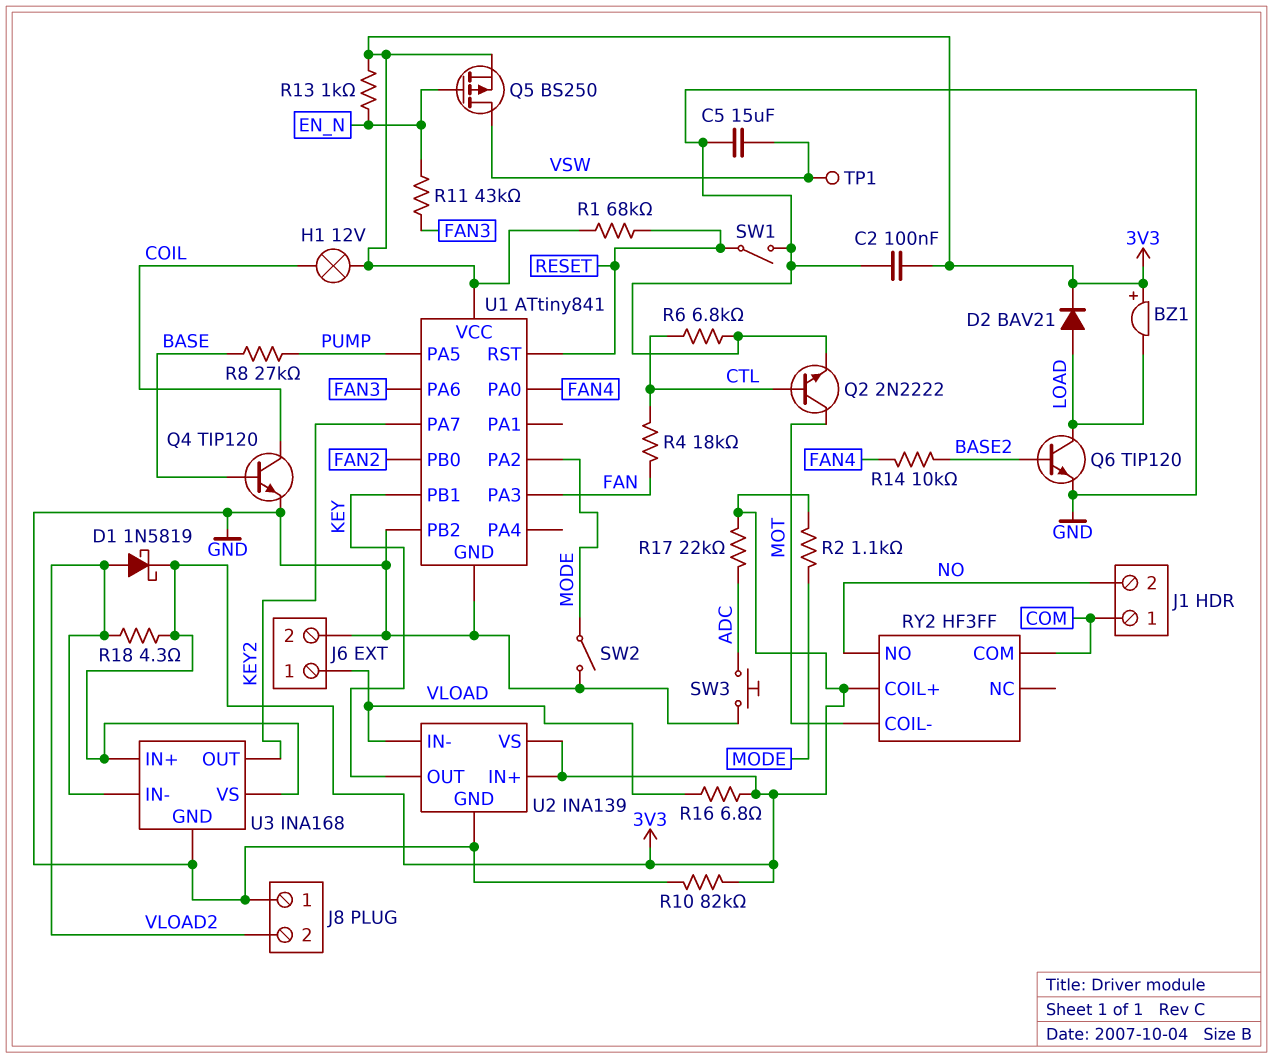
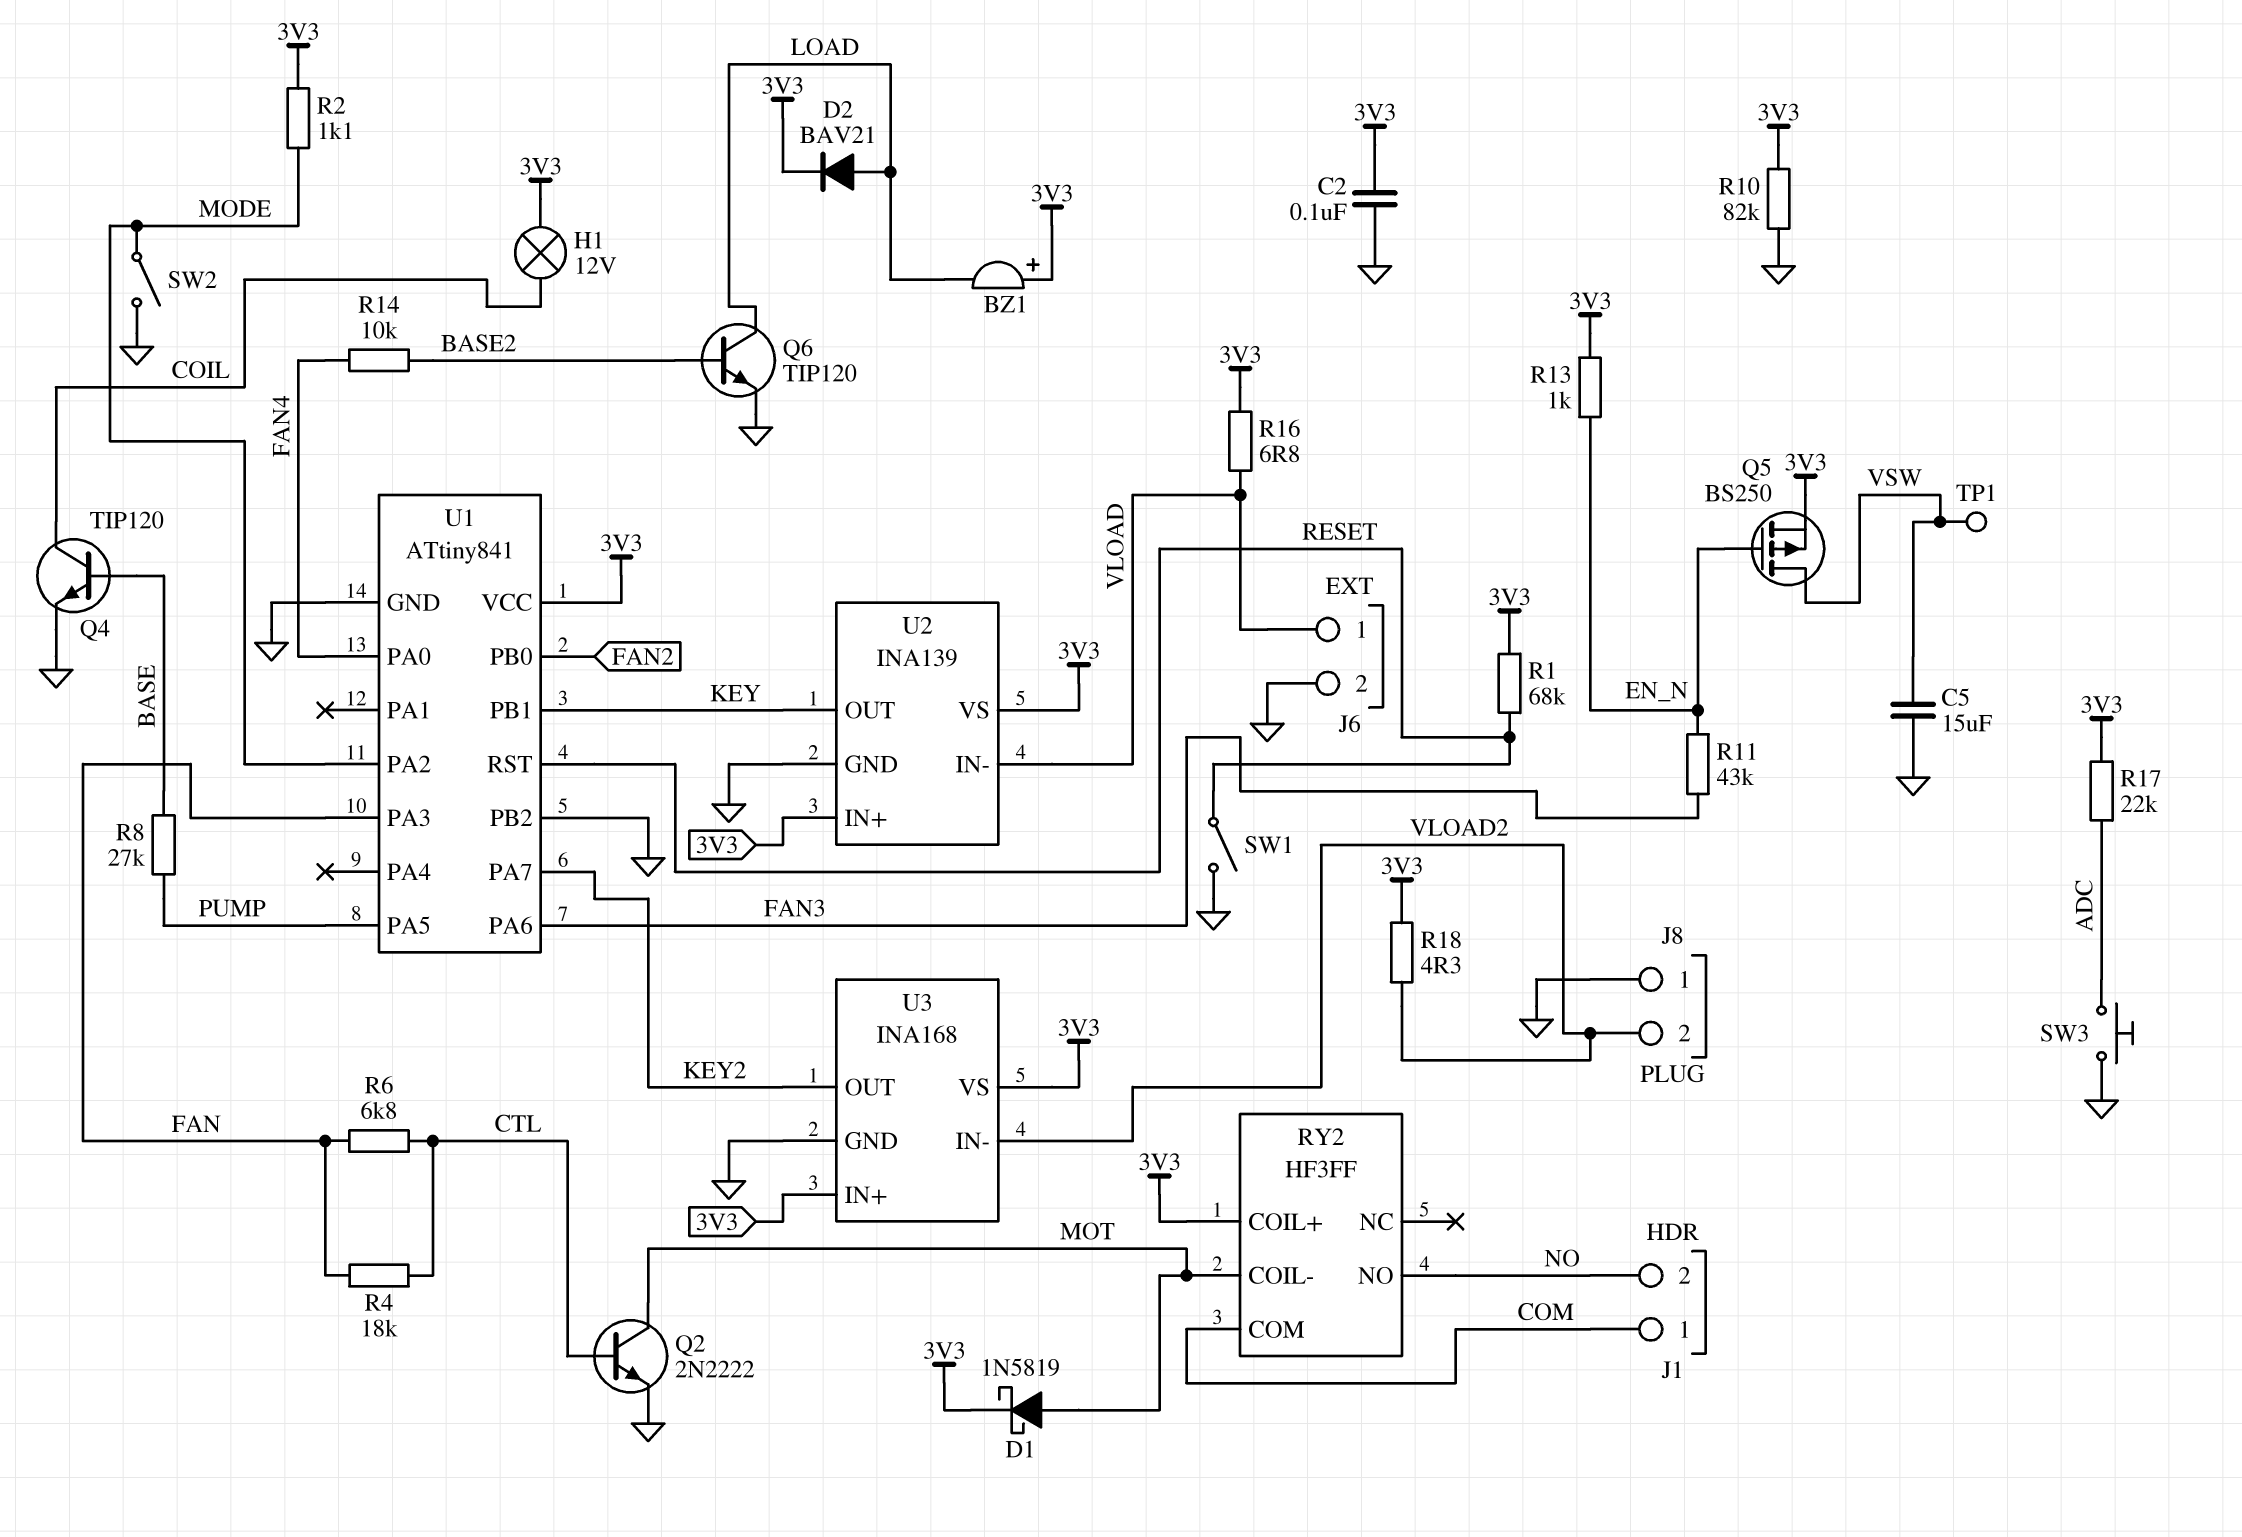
D1: schottky 1N5819 (A VLOAD2, K 3V3) -> schottky 1N5819 (A MOT, K 3V3)
R6: 6.8k (CTL, GND) -> 6.8k (CTL, FAN)

